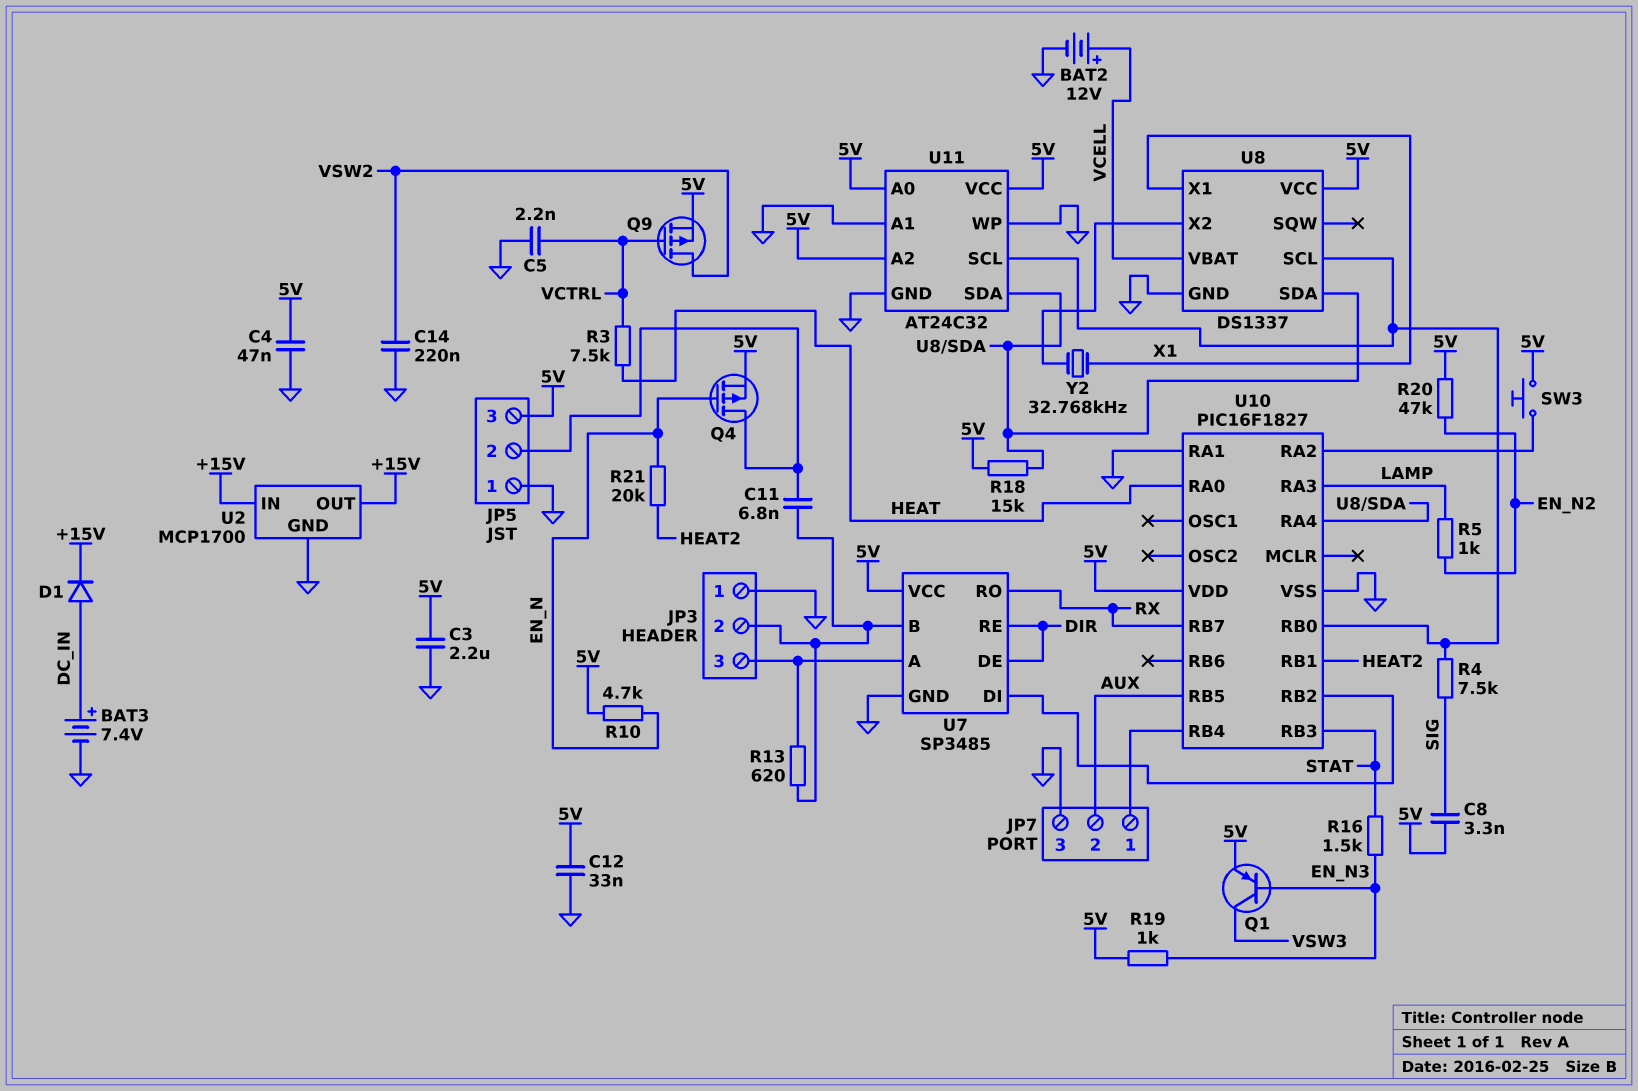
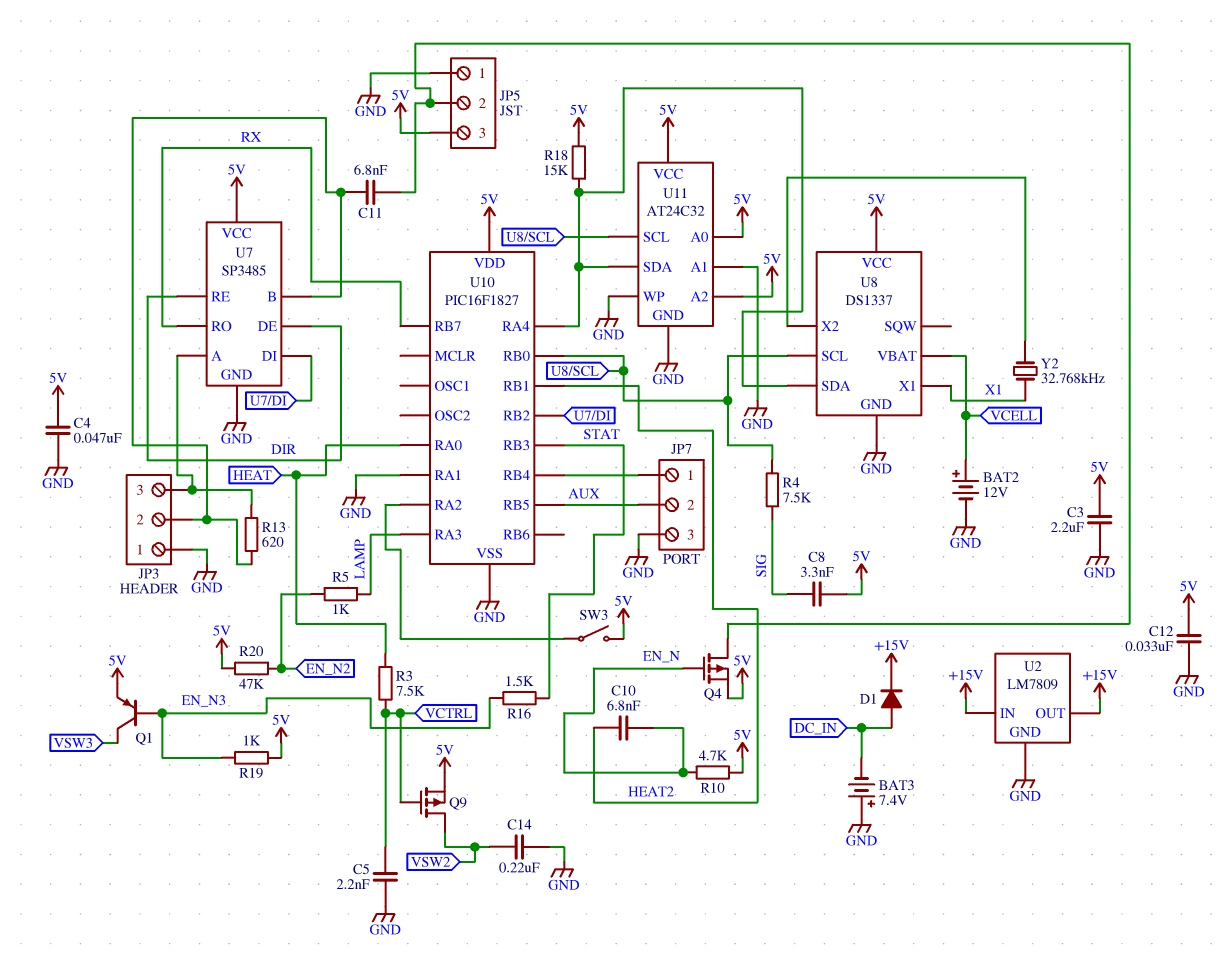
BAT3: 7.4V (plus DC_IN, minus GND) -> 7.4V (plus GND, minus DC_IN)
C10: none -> 6.8nF (EN_N, HEAT2)
R21: 20k (EN_N, HEAT2) -> none
SW3: button (5V, U10/RA2) -> switch (5V, U10/RA2)
U2: MCP1700 -> LM7809

